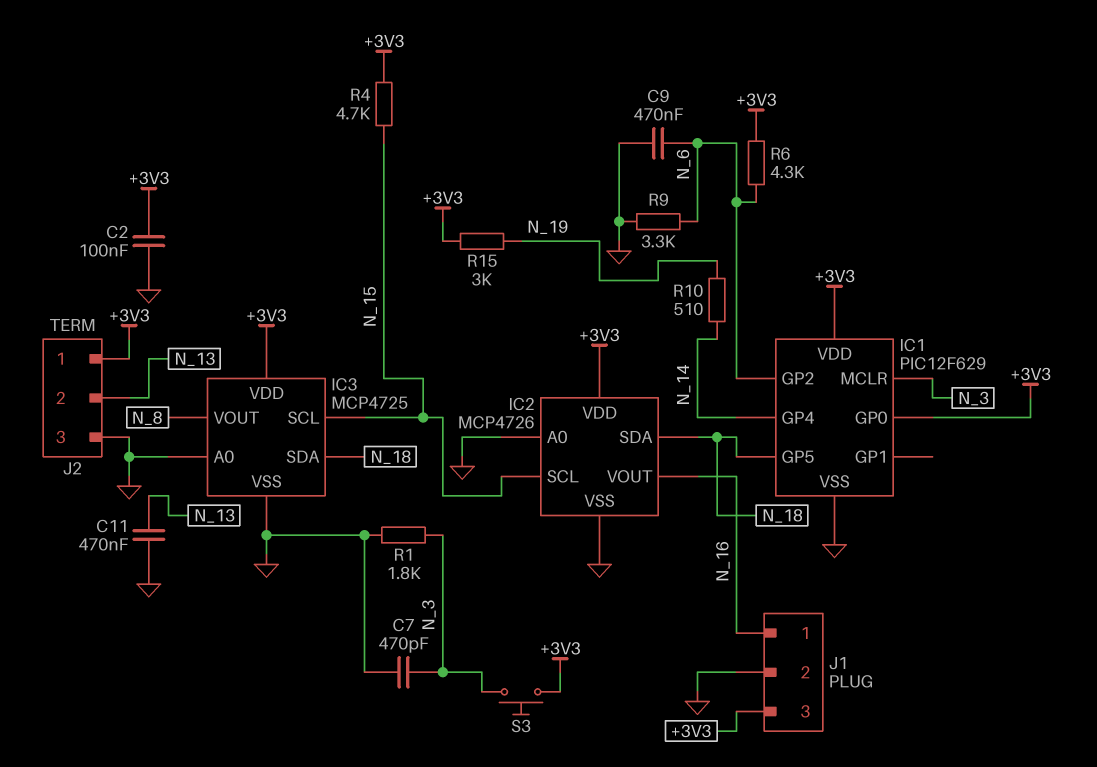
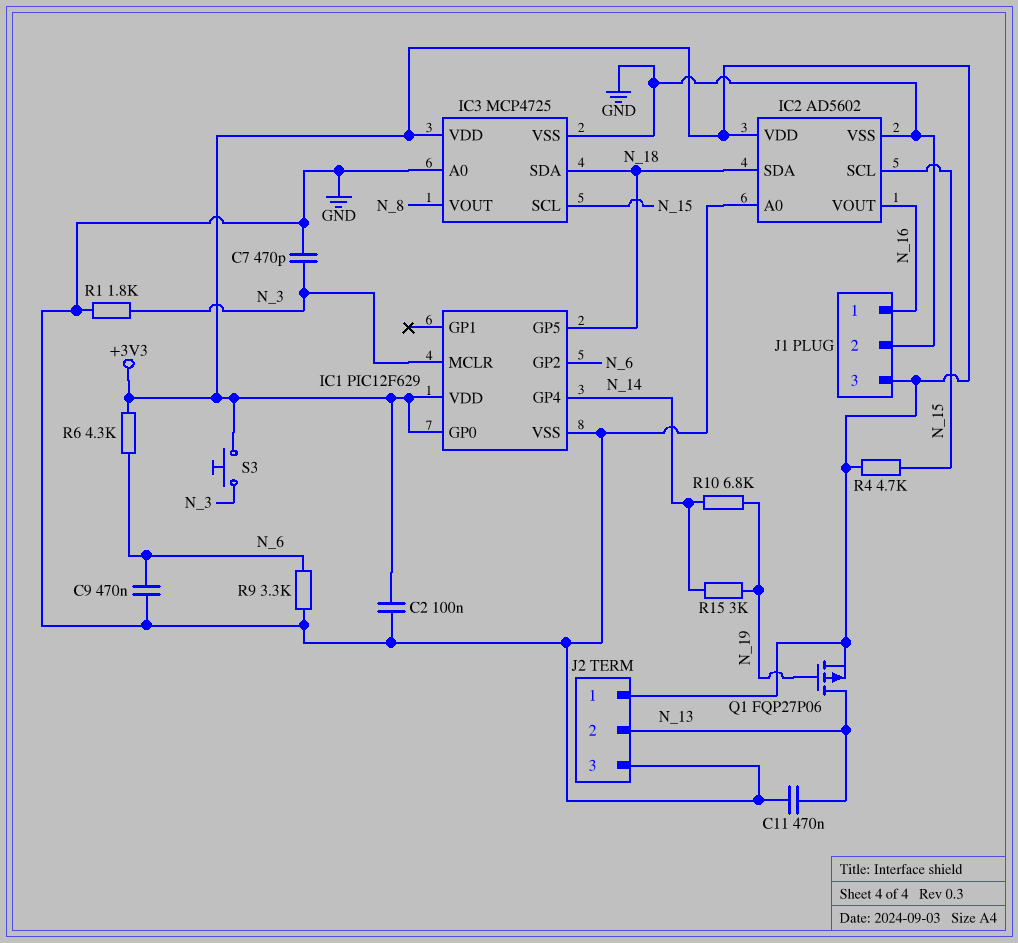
IC2: MCP4726 -> AD5602
Q1: none -> PMOS FQP27P06 (G N_19, D N_13, S +3V3)
R10: 510 (N_14, N_19) -> 6.8k (N_14, N_19)
R15: 3k (+3V3, N_19) -> 3k (N_14, N_19)

